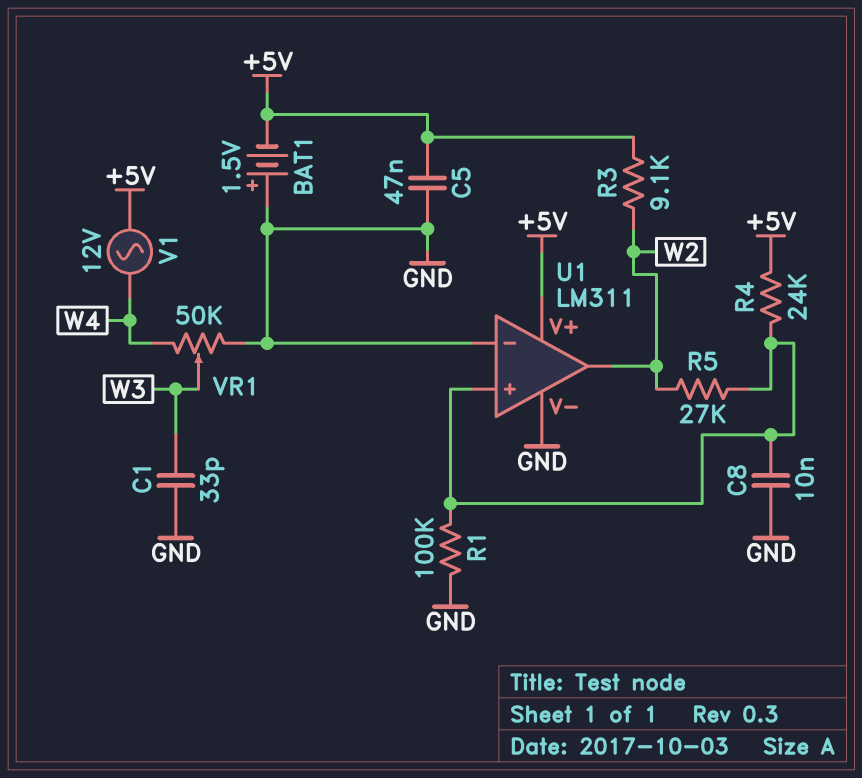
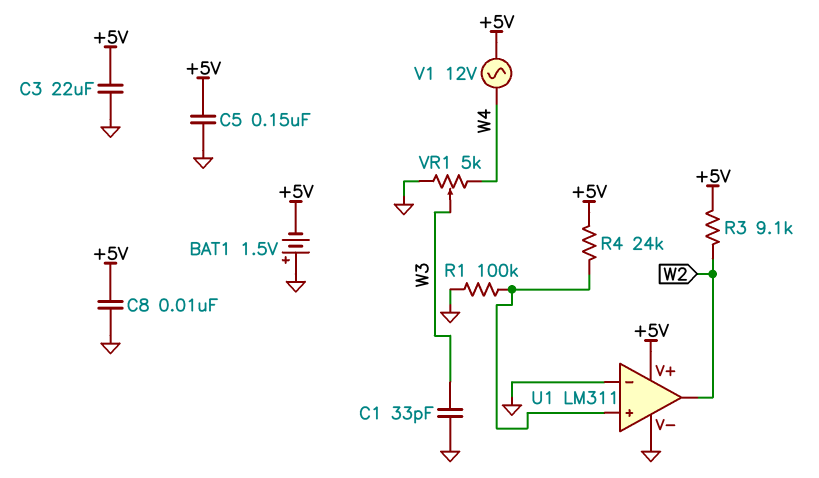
C3: none -> 22uF (+5V, GND)
C5: 47nF (+5V, GND) -> 150nF (+5V, GND)
C8: 10nF (GND, U1/in+) -> 10nF (+5V, GND)
R5: 27k (U1/in+, W2) -> none
VR1: 50k (GND, W4, wiper W3) -> 5k (GND, W4, wiper W3)

